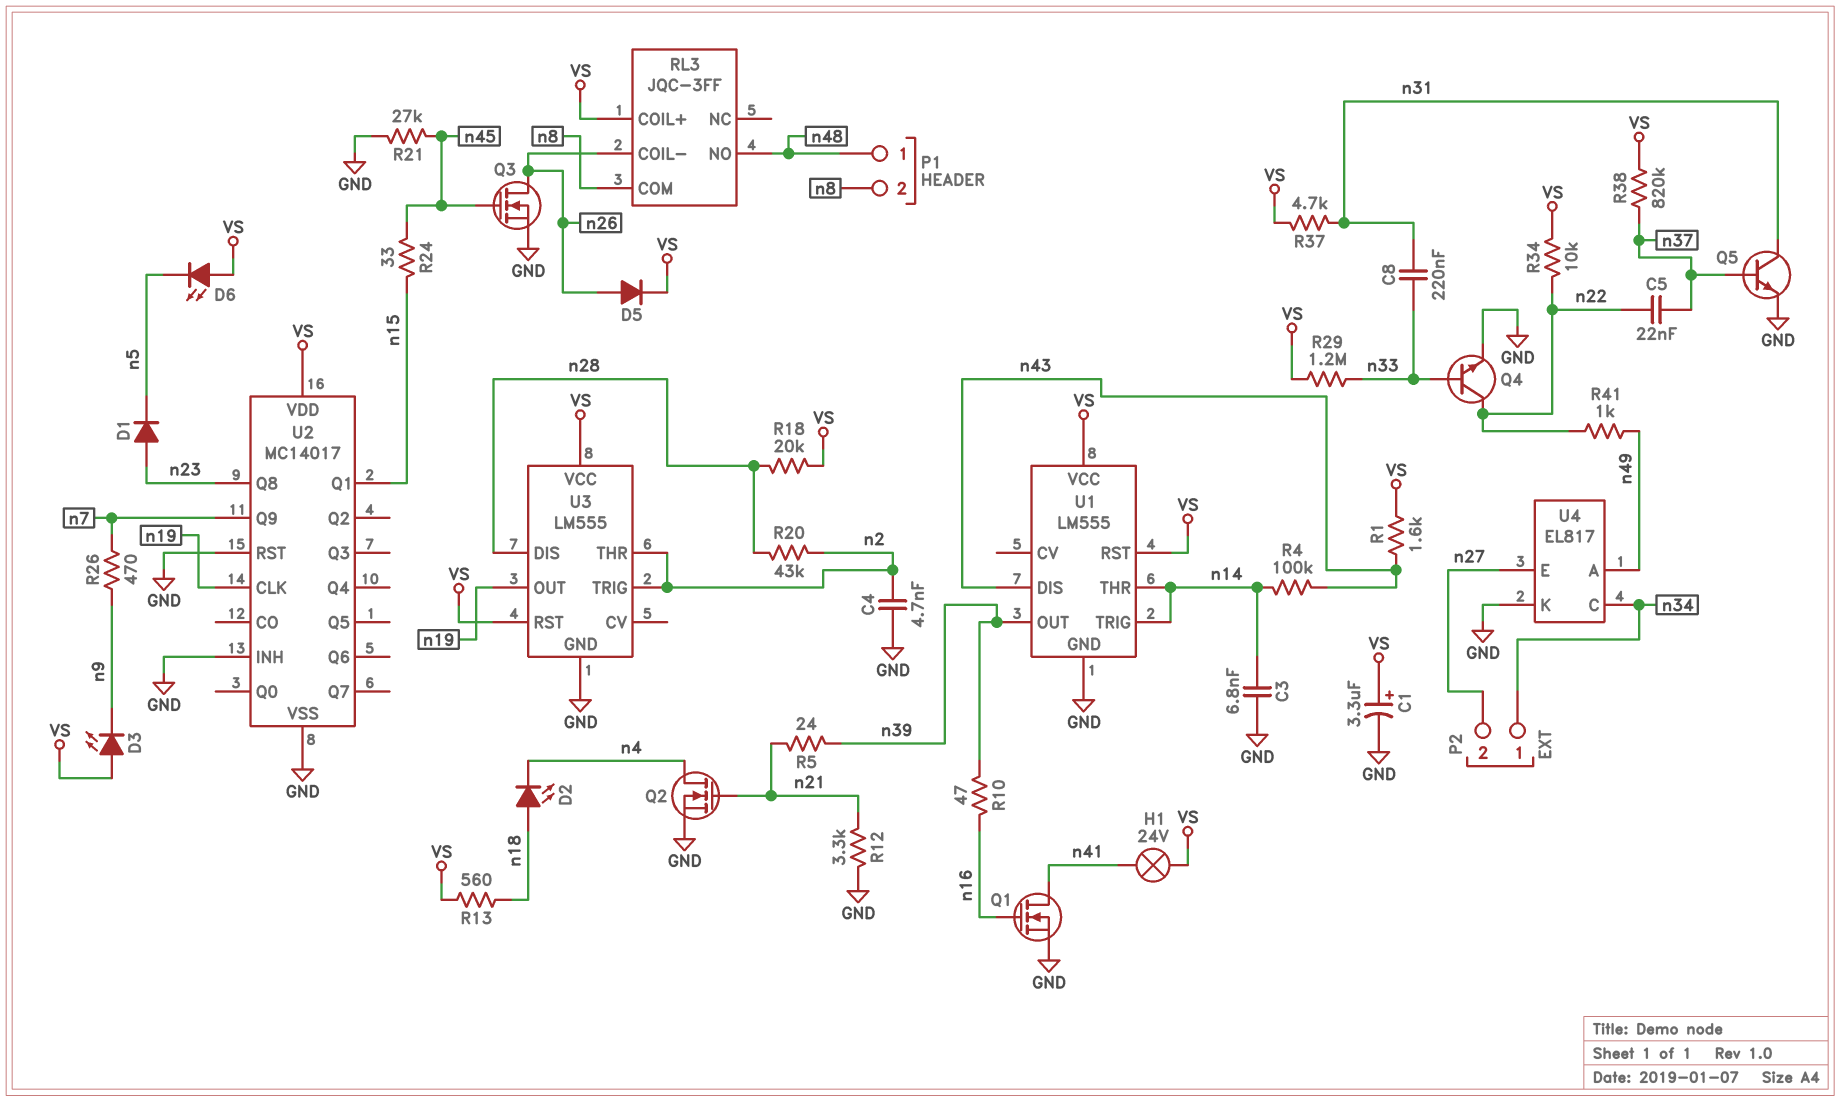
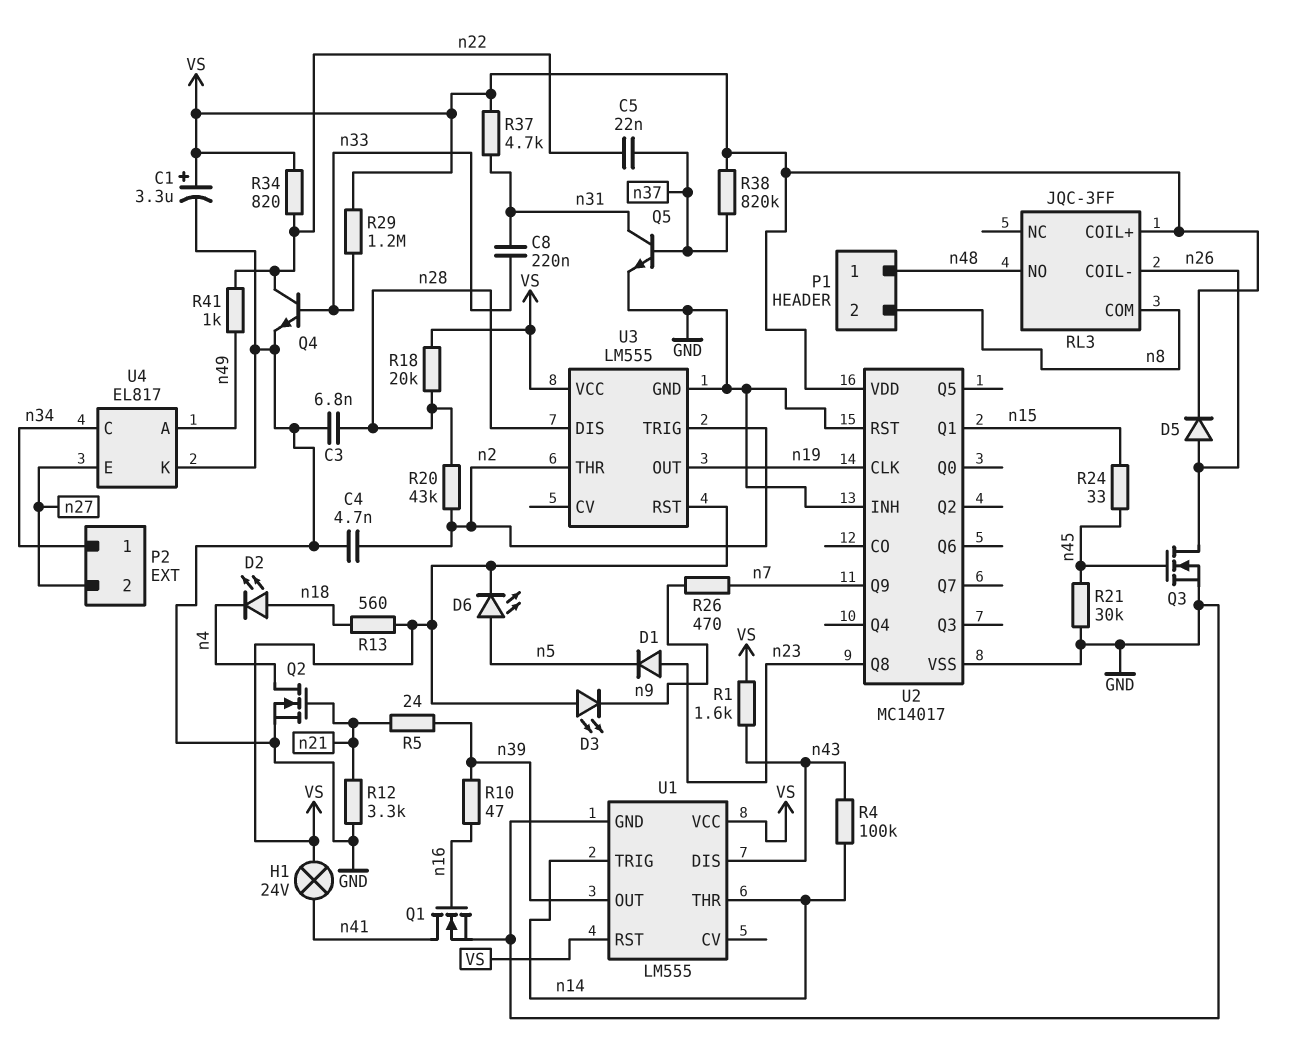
C3: 6.8nF (GND, n14) -> 6.8nF (GND, n28)
D6: LED (A VS, K n5) -> LED (A n5, K VS)
R21: 27k (GND, n45) -> 30k (GND, n45)
R34: 10k (VS, n22) -> 820 (VS, n22)

